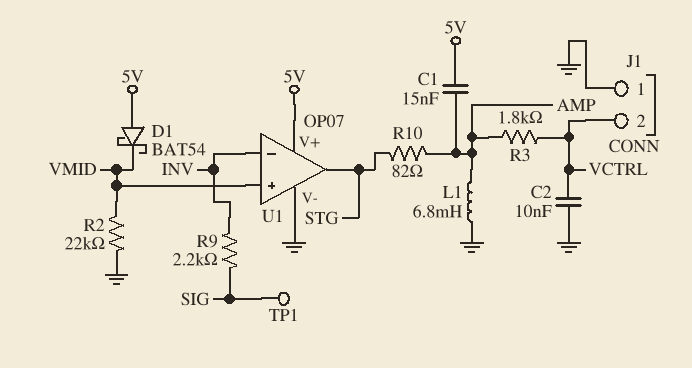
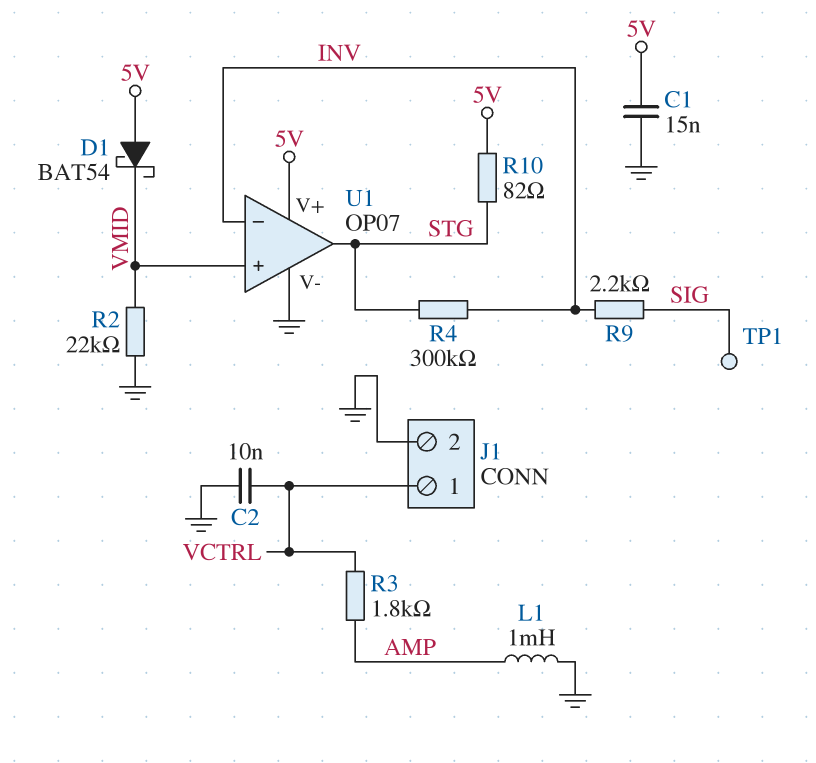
C1: 15nF (5V, AMP) -> 15nF (5V, GND)
J1 pin 1: GND -> VCTRL
J1 pin 2: VCTRL -> GND
L1: 6.8mH (AMP, GND) -> 1mH (AMP, GND)
R4: none -> 300k (INV, STG)
R10: 82 (AMP, STG) -> 82 (5V, STG)

